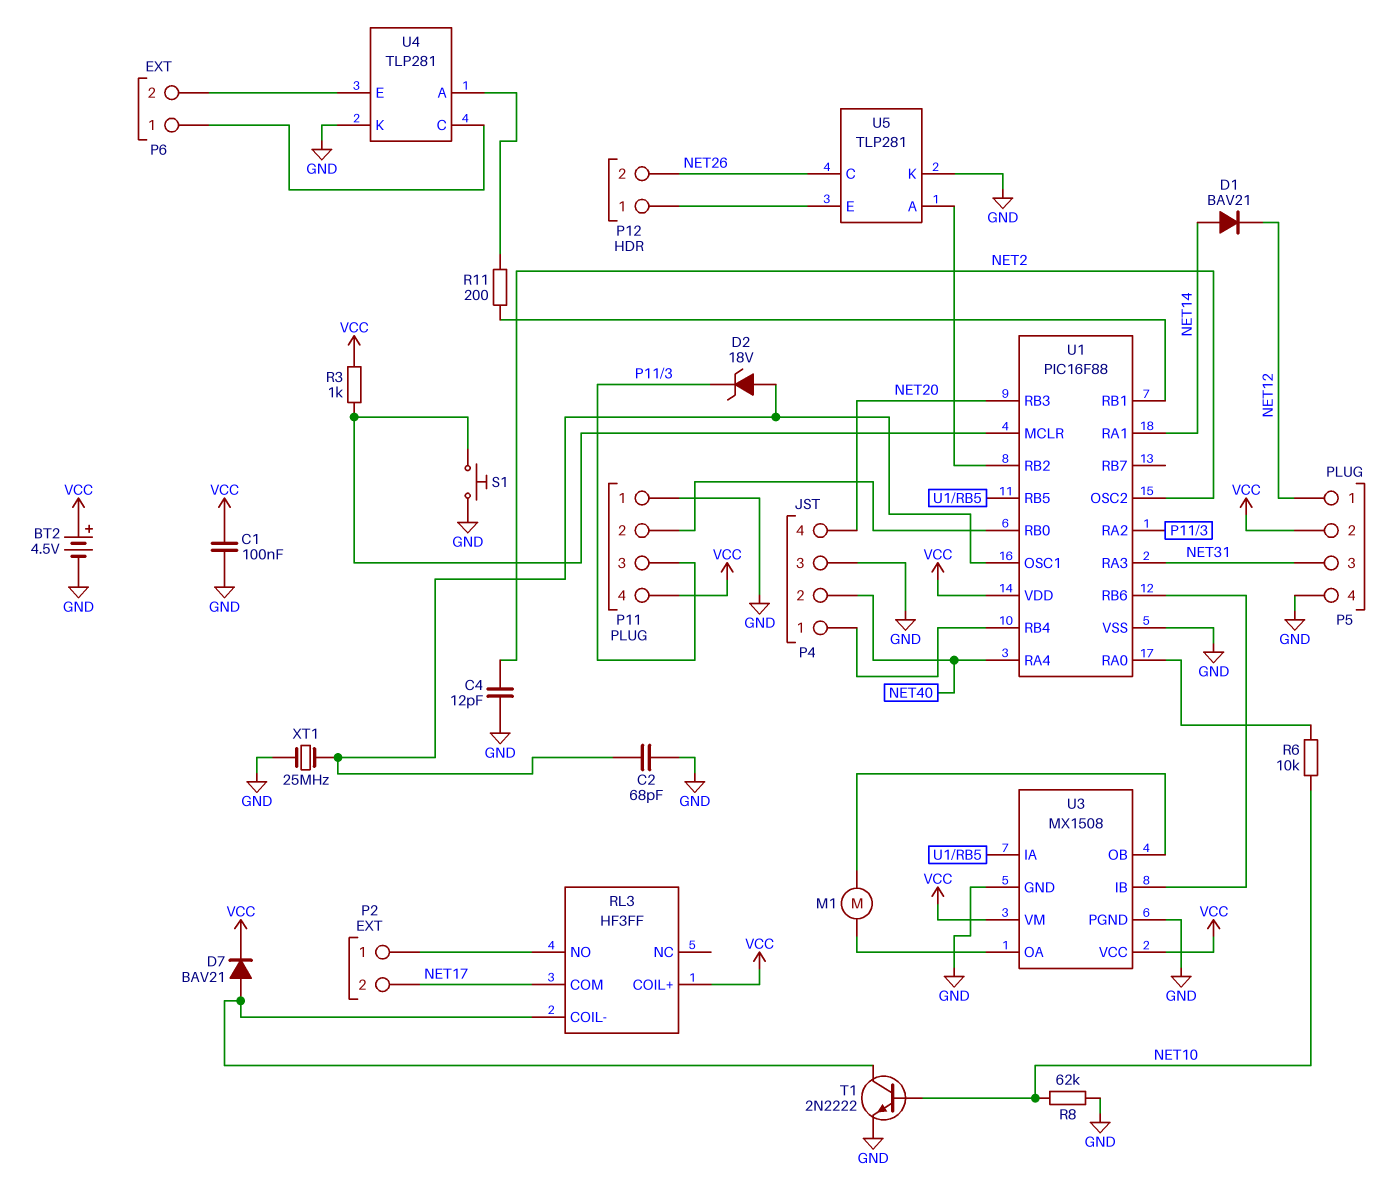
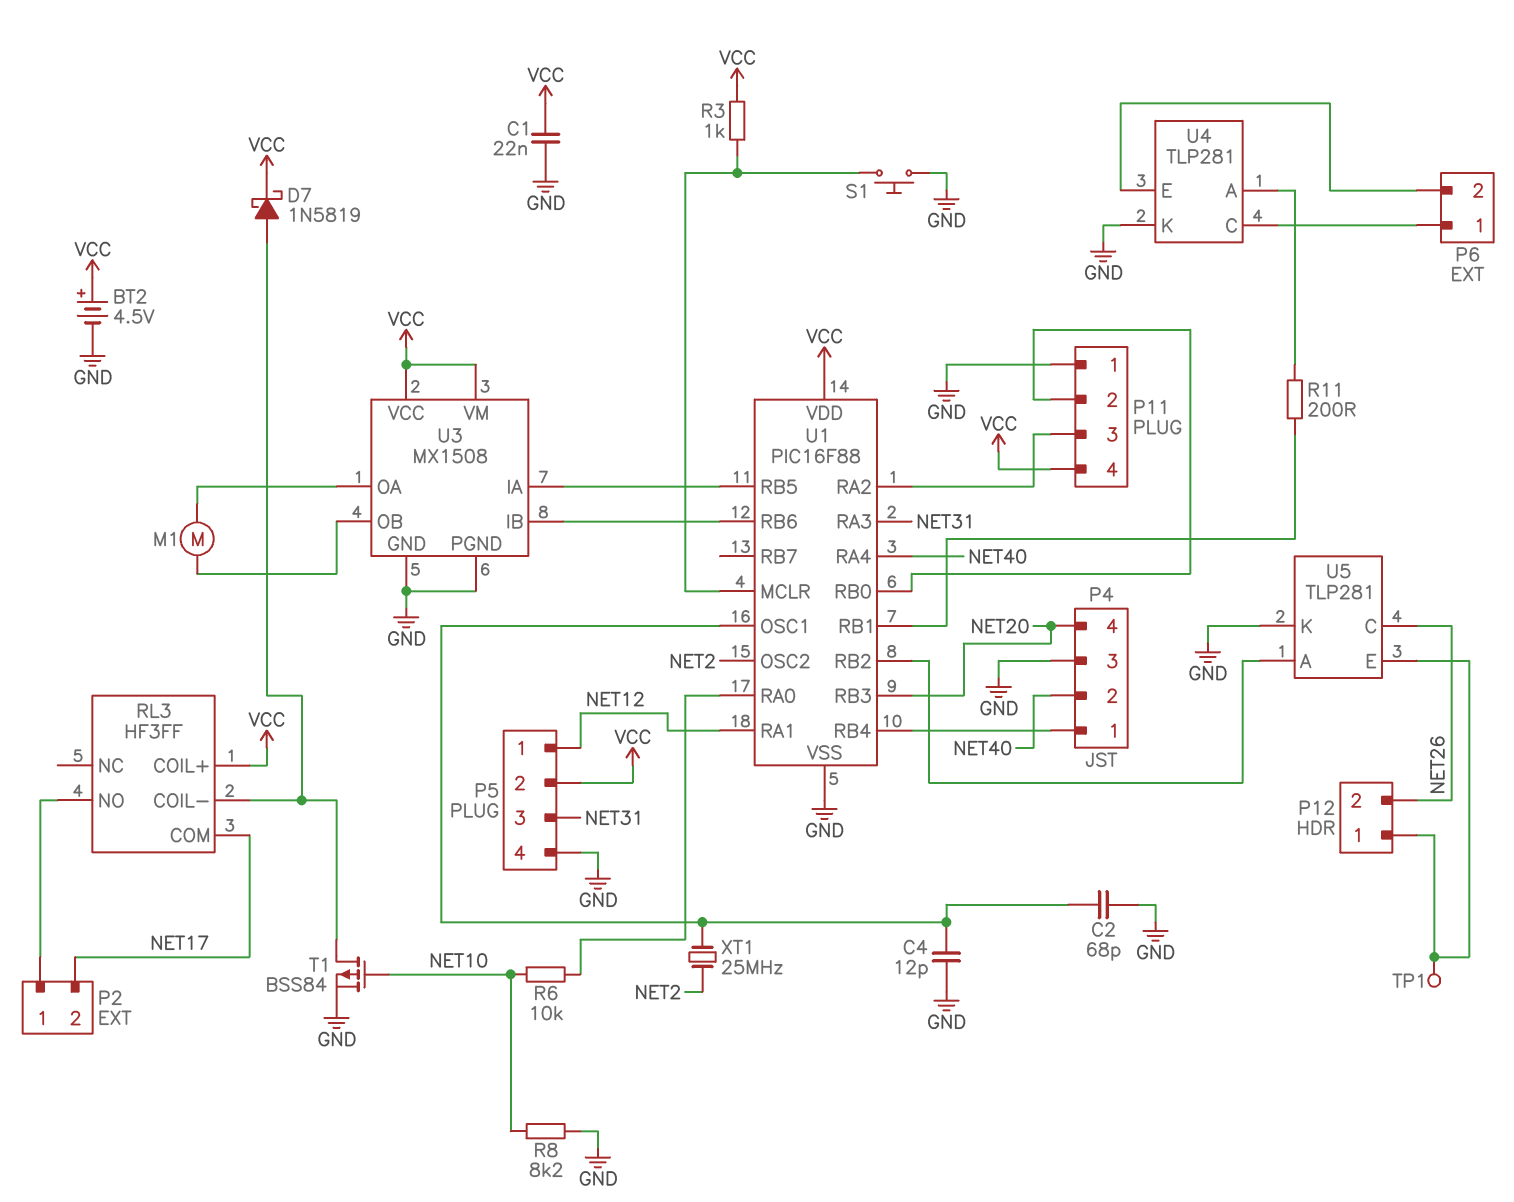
C1: 100nF (GND, VCC) -> 22nF (GND, VCC)
C4: 12pF (GND, NET2) -> 12pF (GND, U1/OSC1)
D1: diode BAV21 (A NET14, K NET12) -> none
D2: zener 18V (A U1/OSC1, K P11/3) -> none
D7: diode BAV21 (A RL3/COIL-, K VCC) -> schottky 1N5819 (A RL3/COIL-, K VCC)
R8: 62k (GND, NET10) -> 8.2k (GND, NET10)
T1: NPN 2N2222 (B NET10, C RL3/COIL-, E GND) -> PMOS BSS84 (G NET10, D RL3/COIL-, S GND)
TP1: none -> test point (P12/1)
U1 pin RA1: NET14 -> NET12
XT1: 25MHz (GND, U1/OSC1) -> 25MHz (NET2, U1/OSC1)

